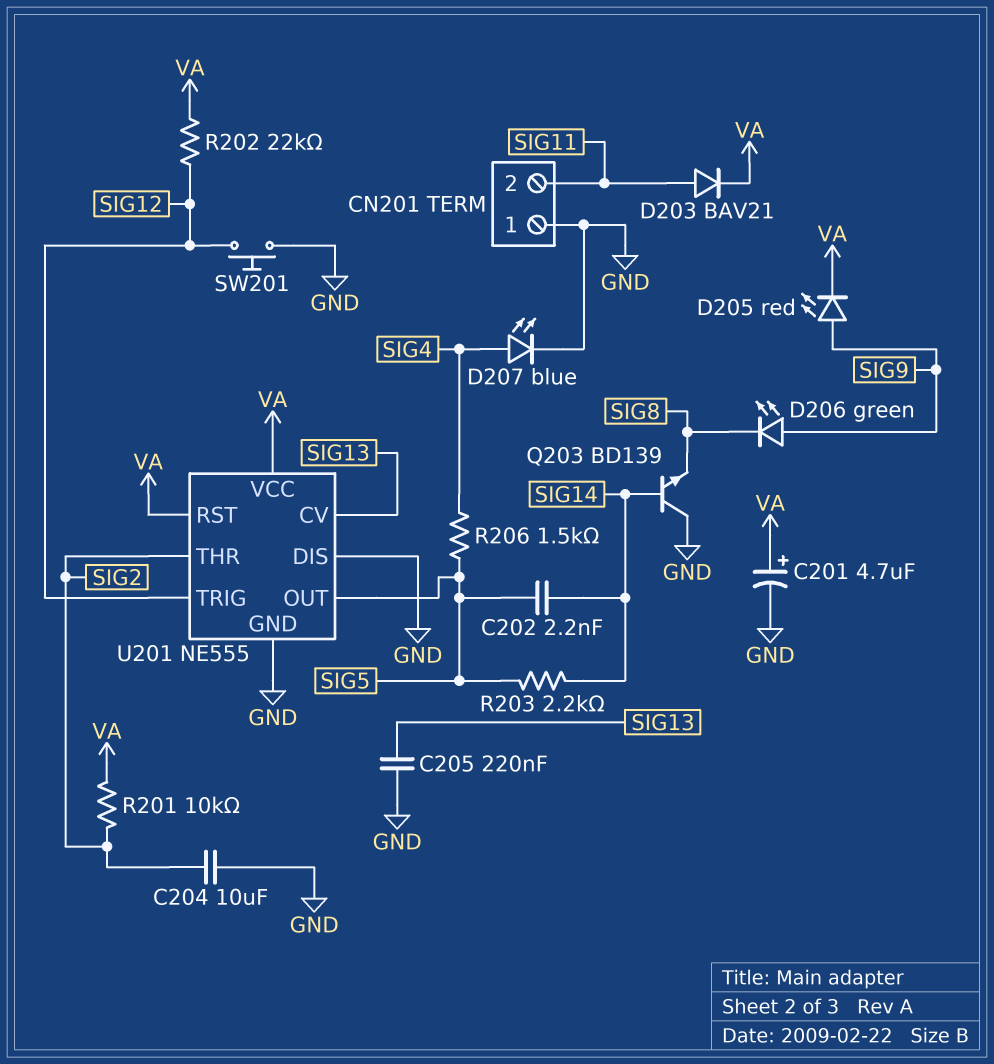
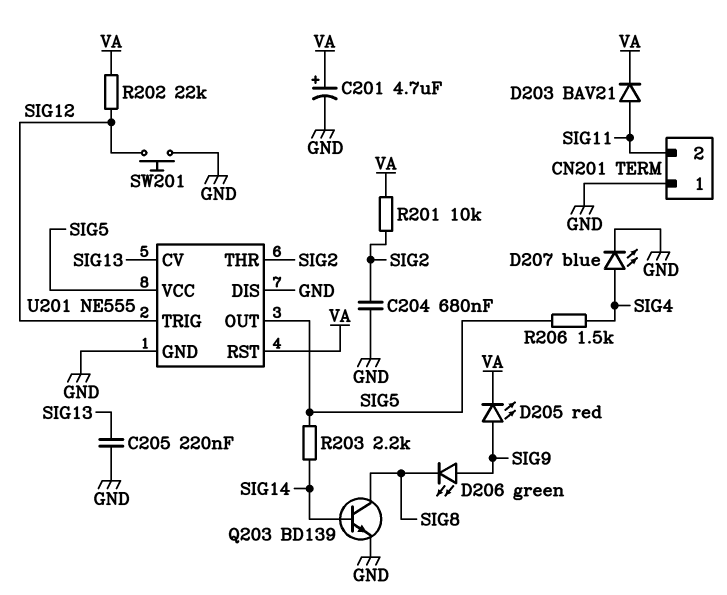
C202: 2.2nF (SIG5, SIG14) -> none
C204: 10uF (GND, SIG2) -> 680nF (GND, SIG2)
Q203: NPN BD139 (B SIG14, C GND, E SIG8) -> NPN BD139 (B SIG14, C SIG8, E GND)
U201 pin VCC: VA -> SIG5

